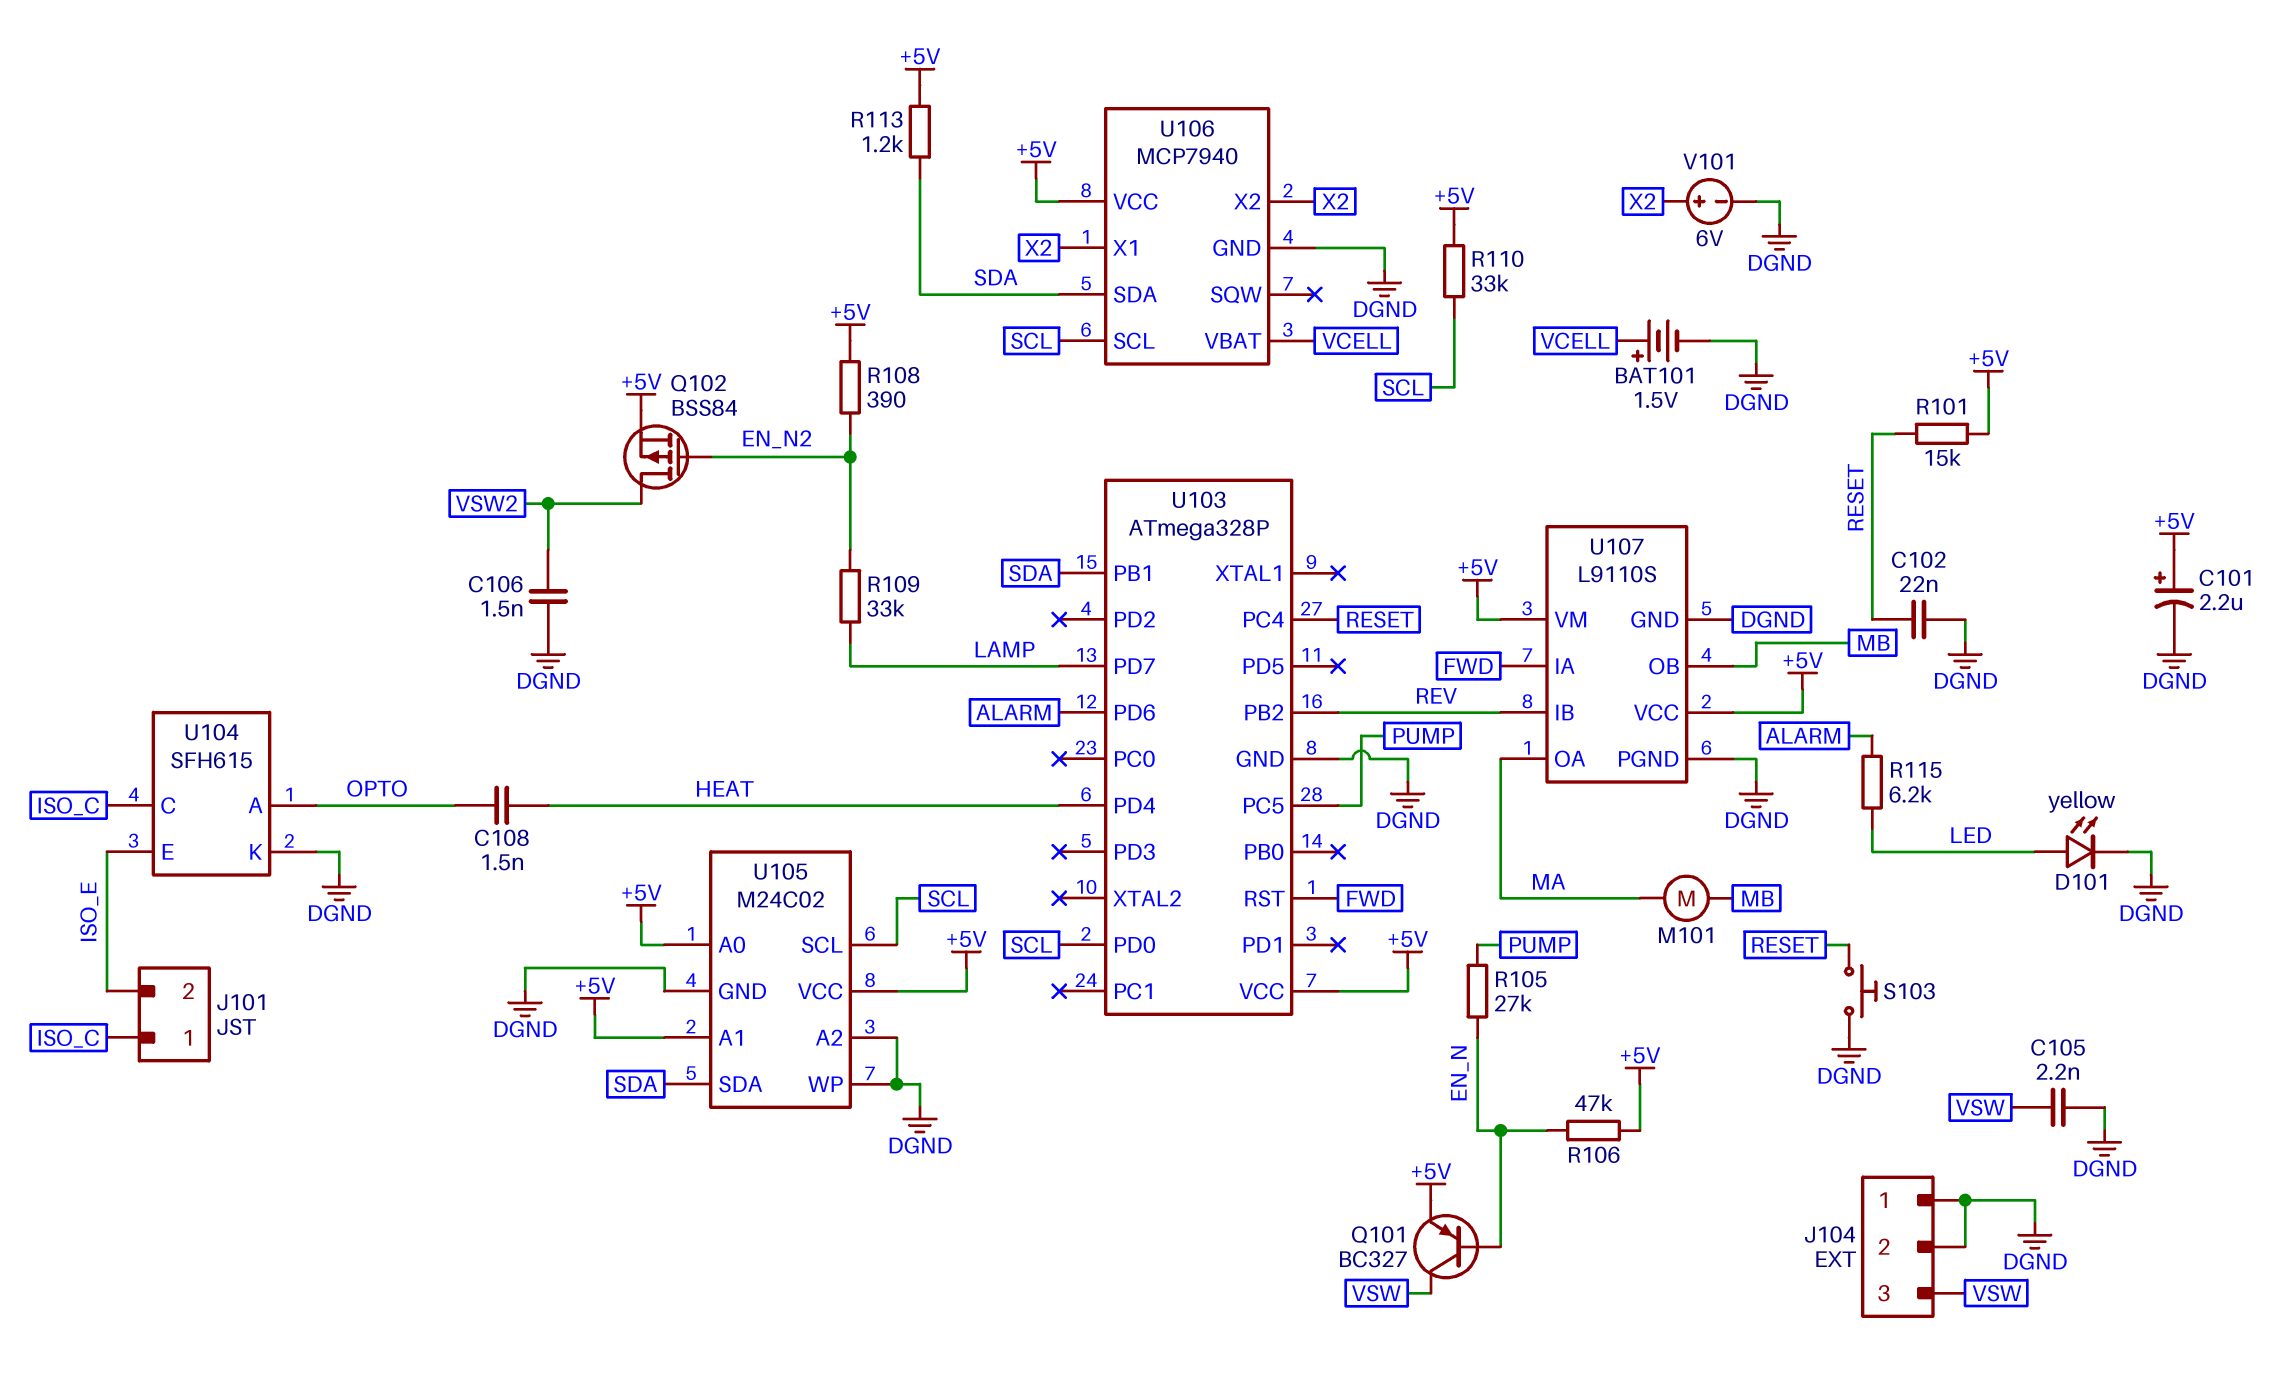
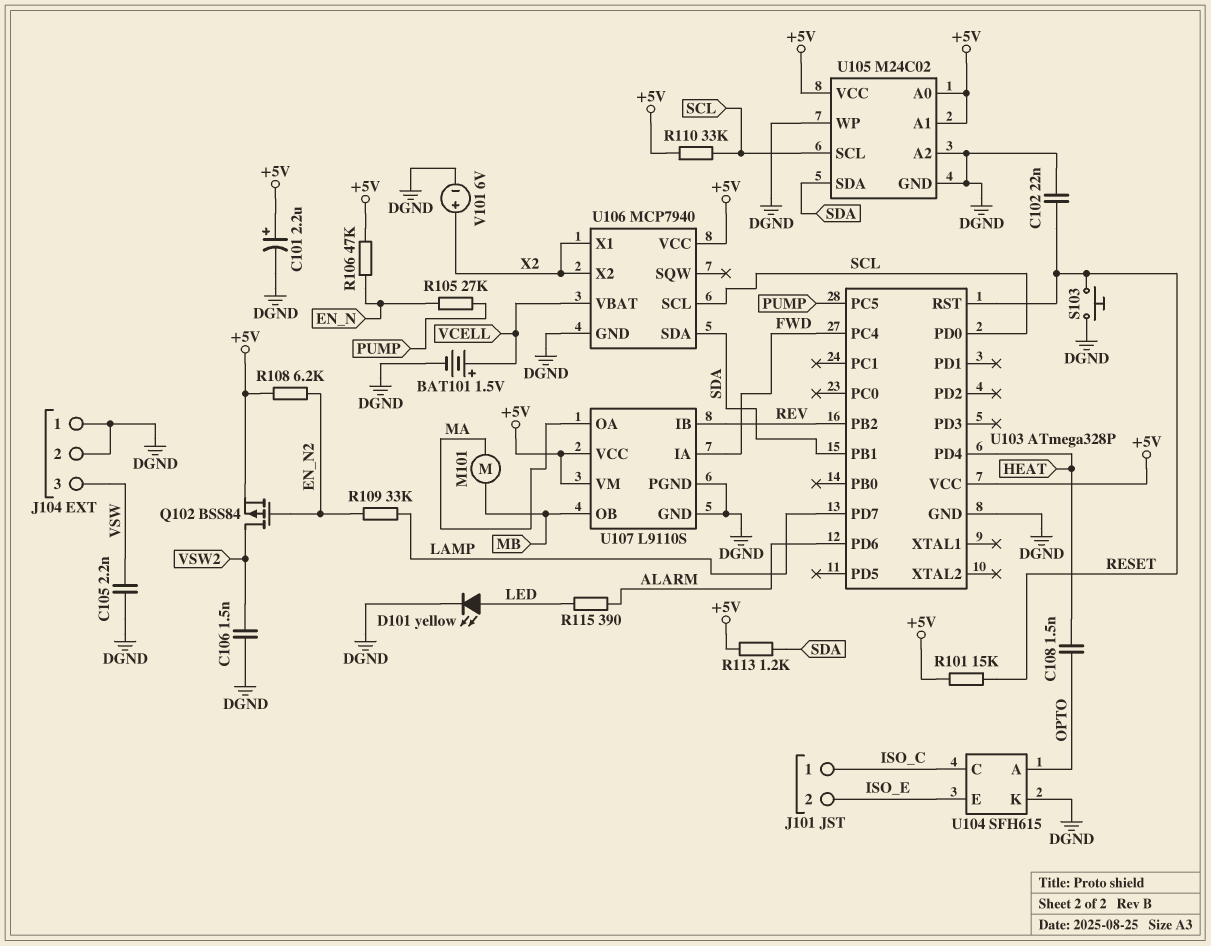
Q101: PNP BC327 (B EN_N, C VSW, E +5V) -> none
R108: 390 (+5V, EN_N2) -> 6.2k (+5V, EN_N2)
R115: 6.2k (ALARM, LED) -> 390 (ALARM, LED)
U103 pin PC4: RESET -> FWD
U103 pin RST: FWD -> RESET

